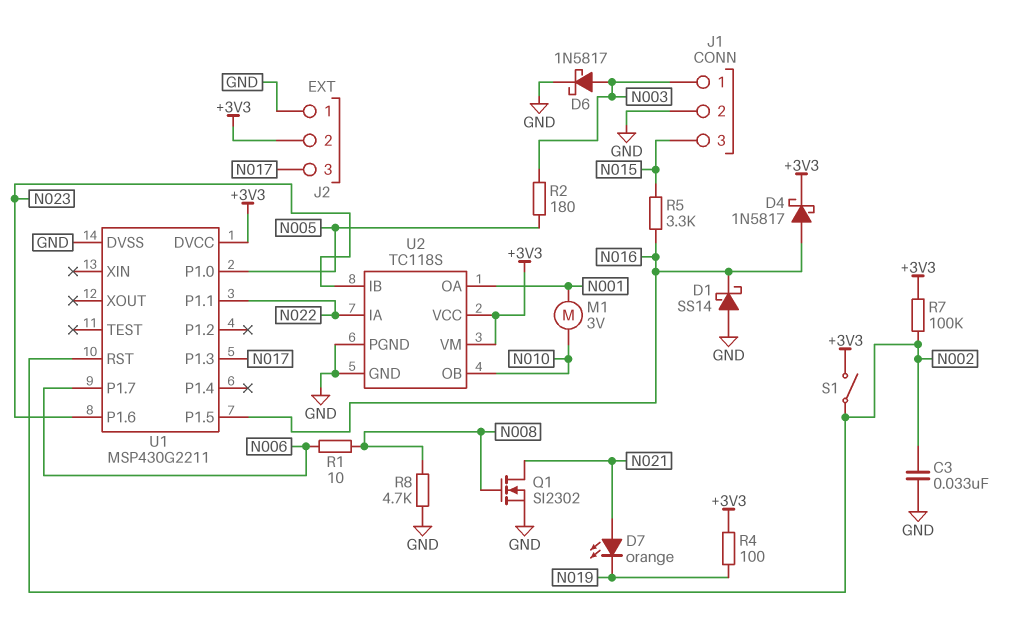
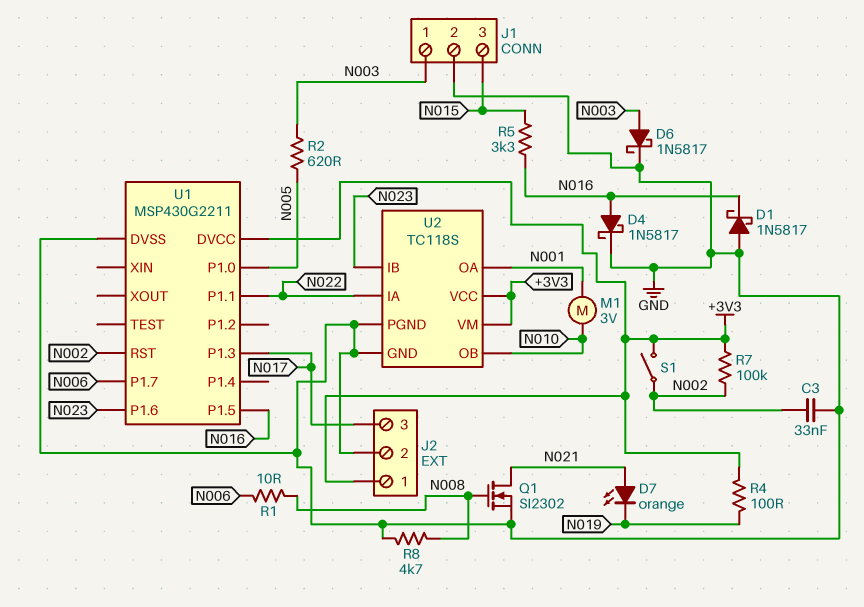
D1: schottky SS14 (A GND, K N016) -> schottky 1N5817 (A GND, K N016)
D4: schottky 1N5817 (A N016, K +3V3) -> schottky 1N5817 (A N016, K GND)
J2 pin 1: GND -> +3V3
J2 pin 2: +3V3 -> GND
R2: 180 (N003, N005) -> 620 (N003, N005)

